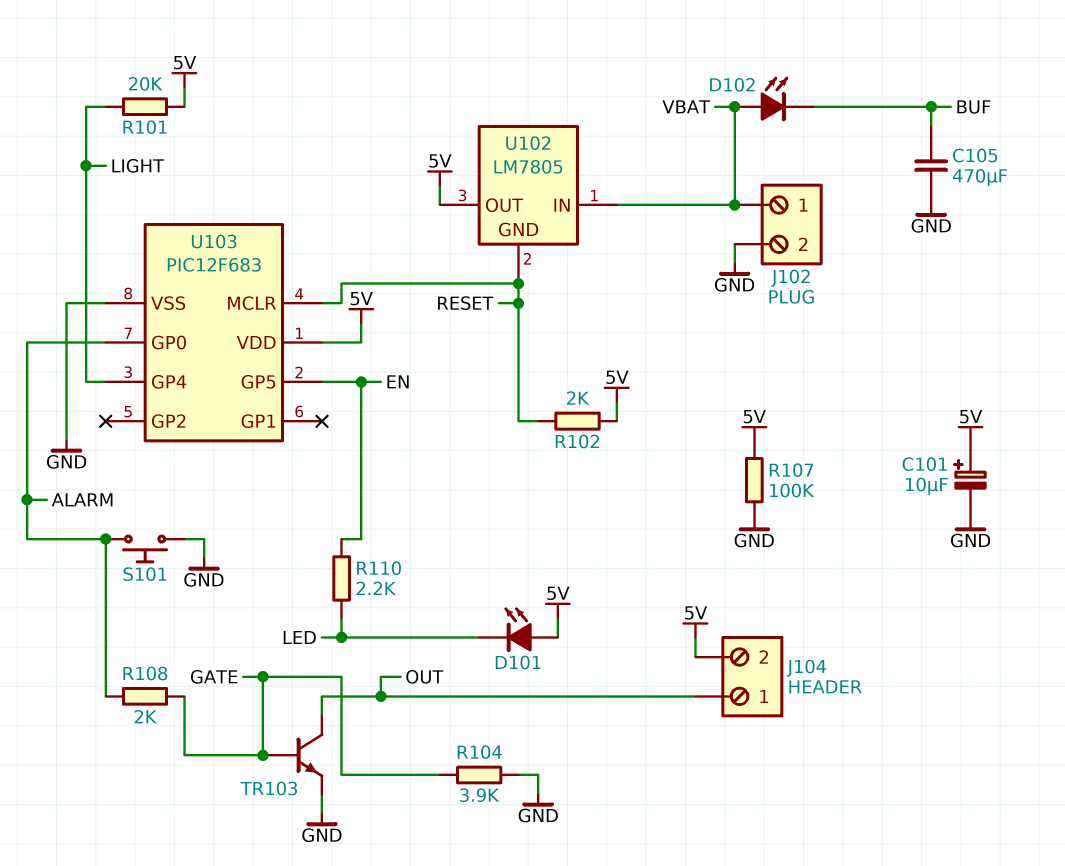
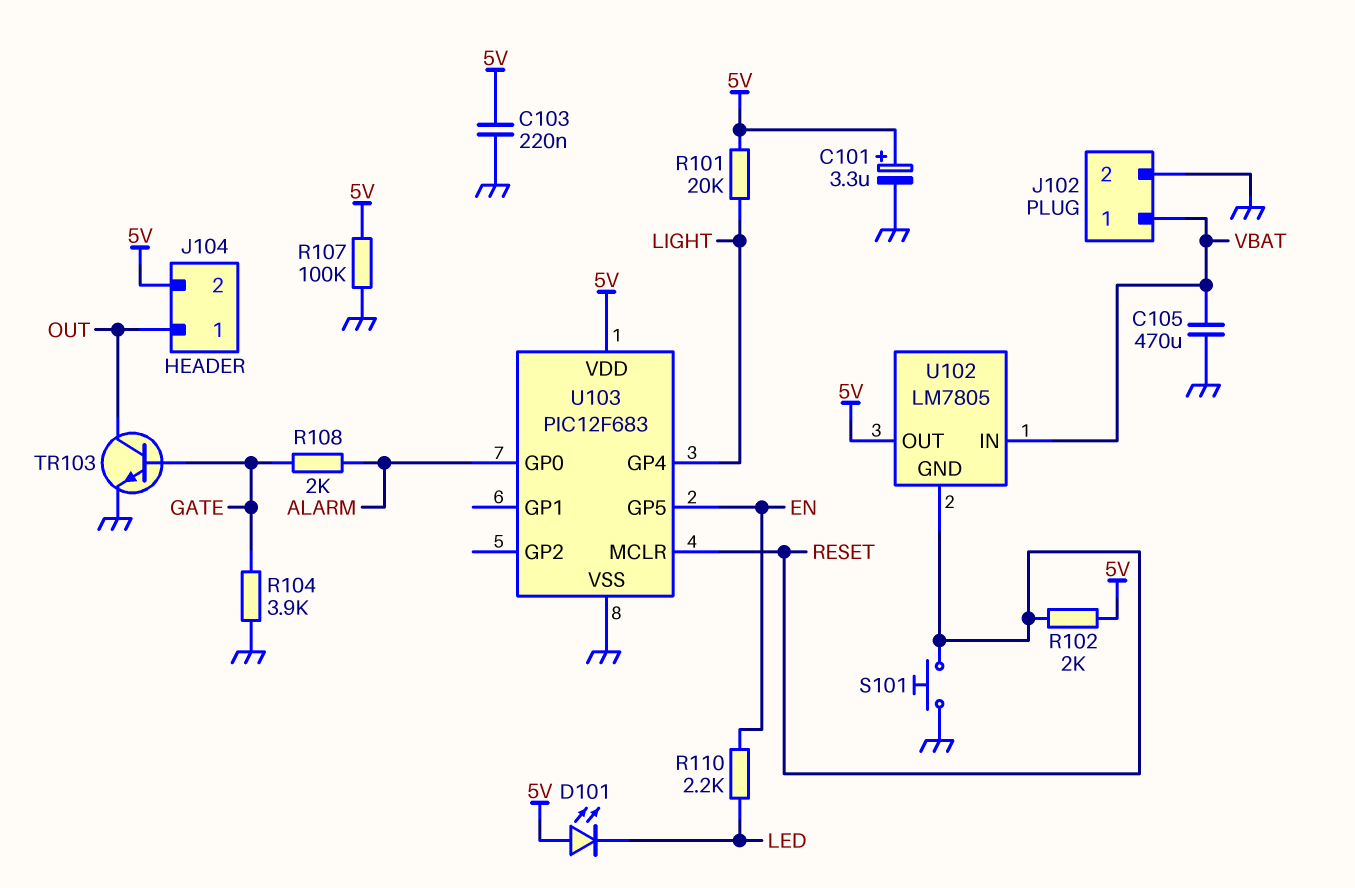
C101: 10uF (plus 5V, minus GND) -> 3.3uF (plus 5V, minus GND)
C103: none -> 220nF (5V, GND)
C105: 470uF (BUF, GND) -> 470uF (GND, VBAT)
D102: LED (A VBAT, K BUF) -> none
S101: button (ALARM, GND) -> button (GND, RESET)

